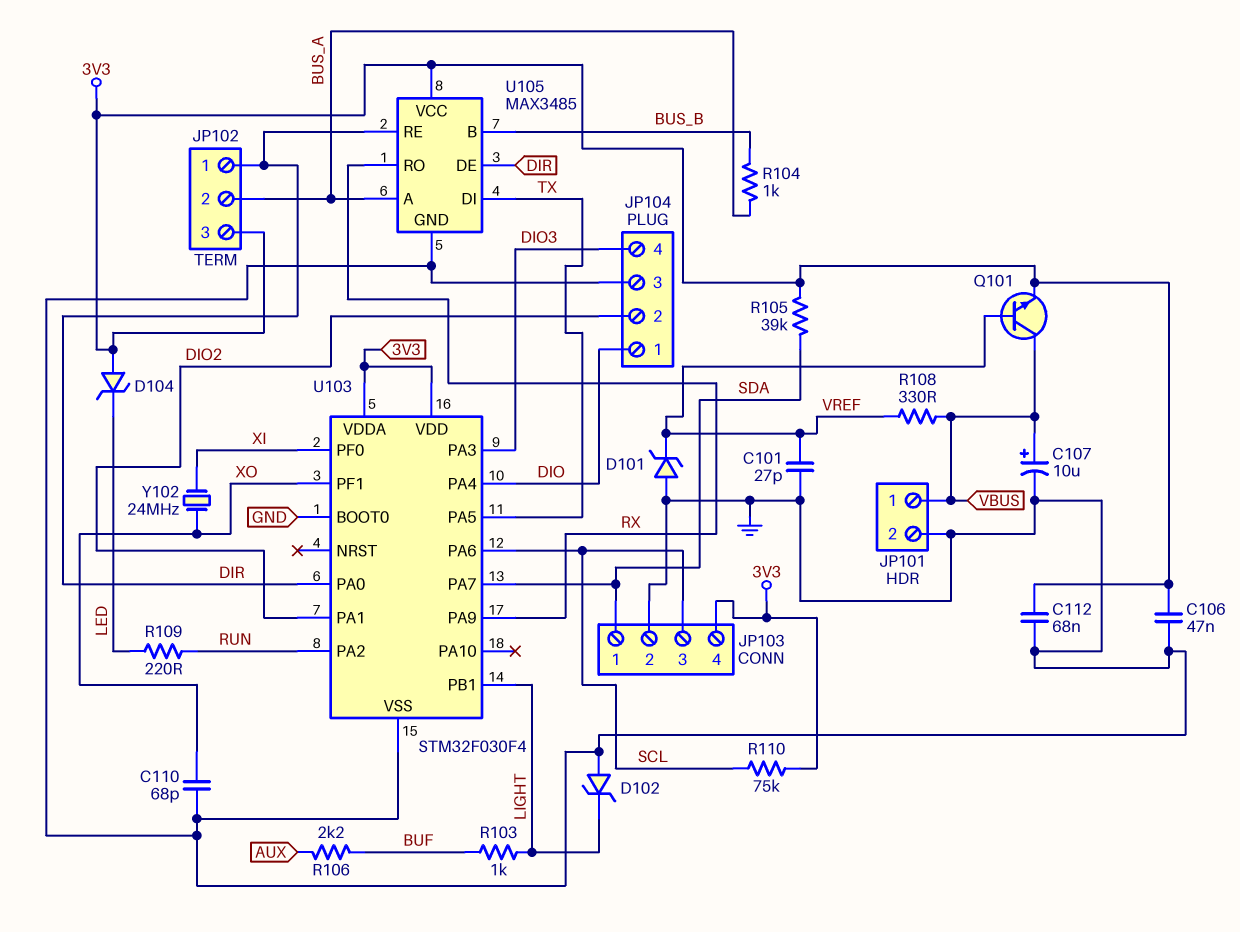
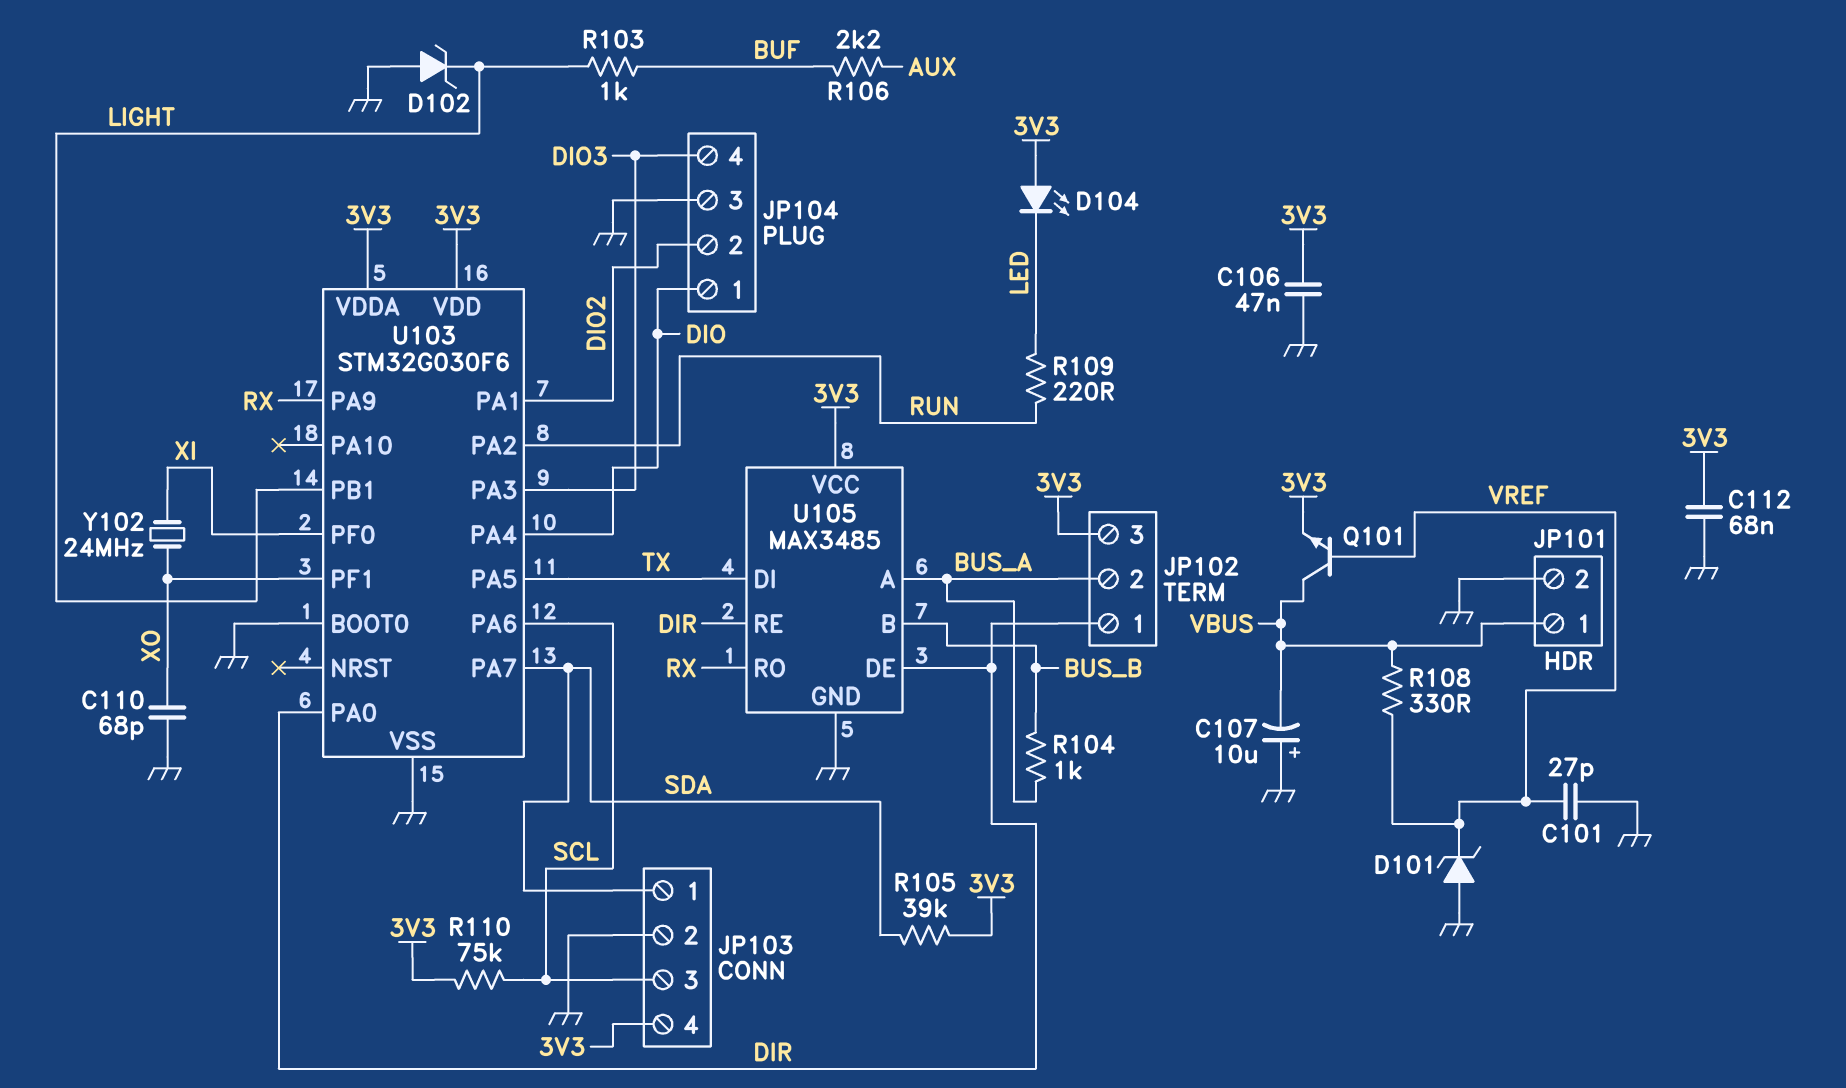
C107: 10uF (plus VBUS, minus GND) -> 10uF (plus GND, minus VBUS)
D104: zener (A 3V3, K LED) -> LED (A 3V3, K LED)
U103: STM32F030F4 -> STM32G030F6

